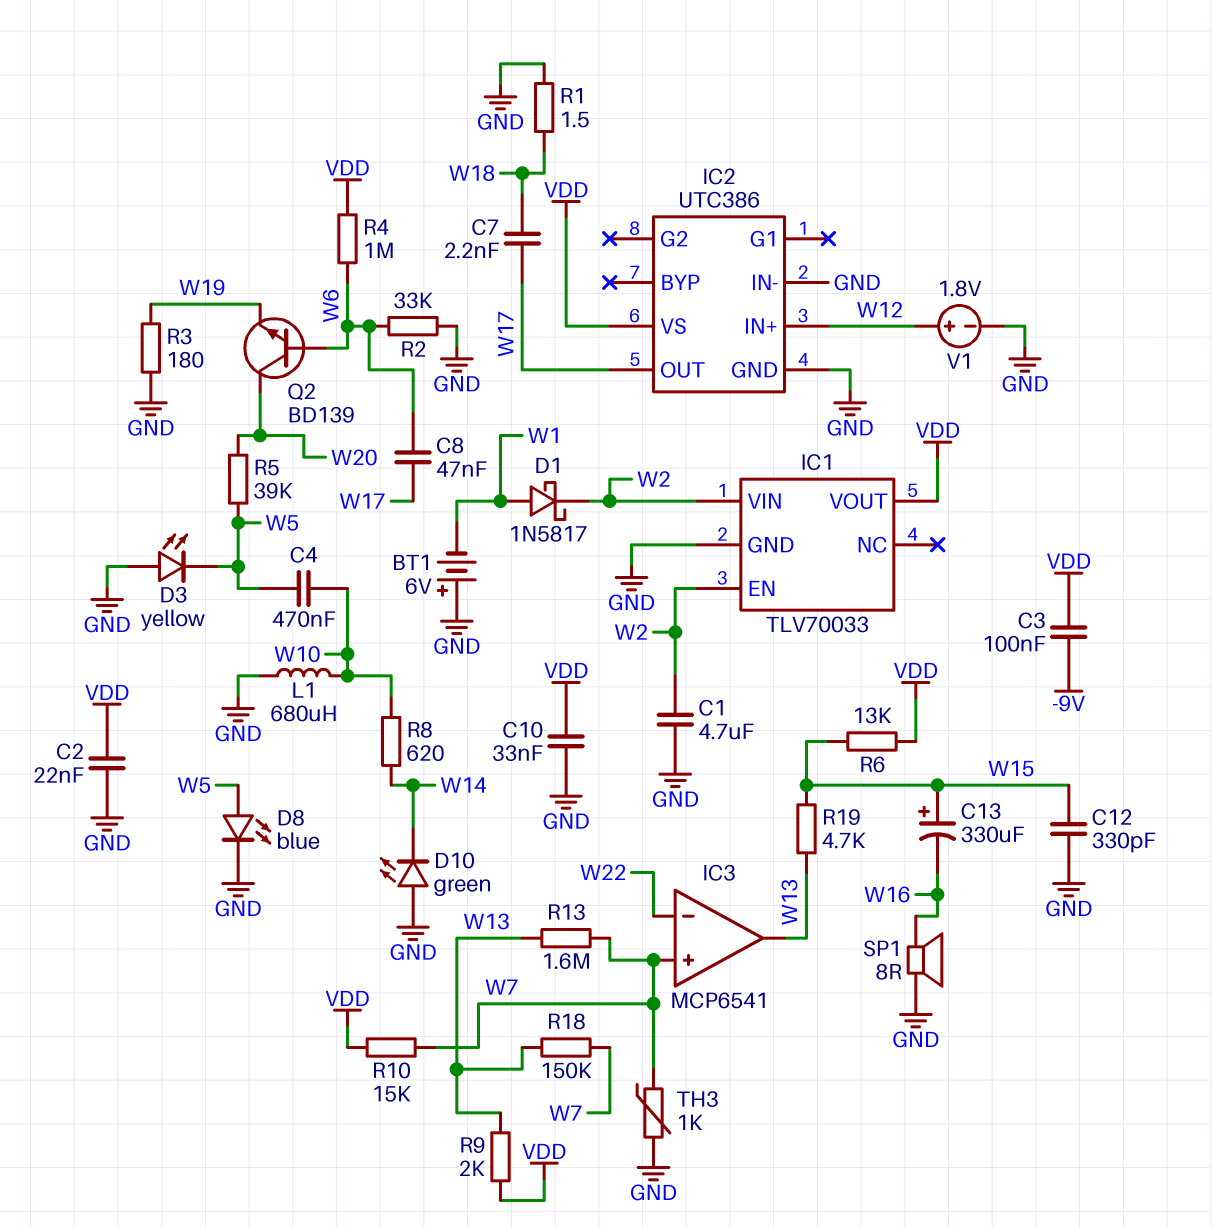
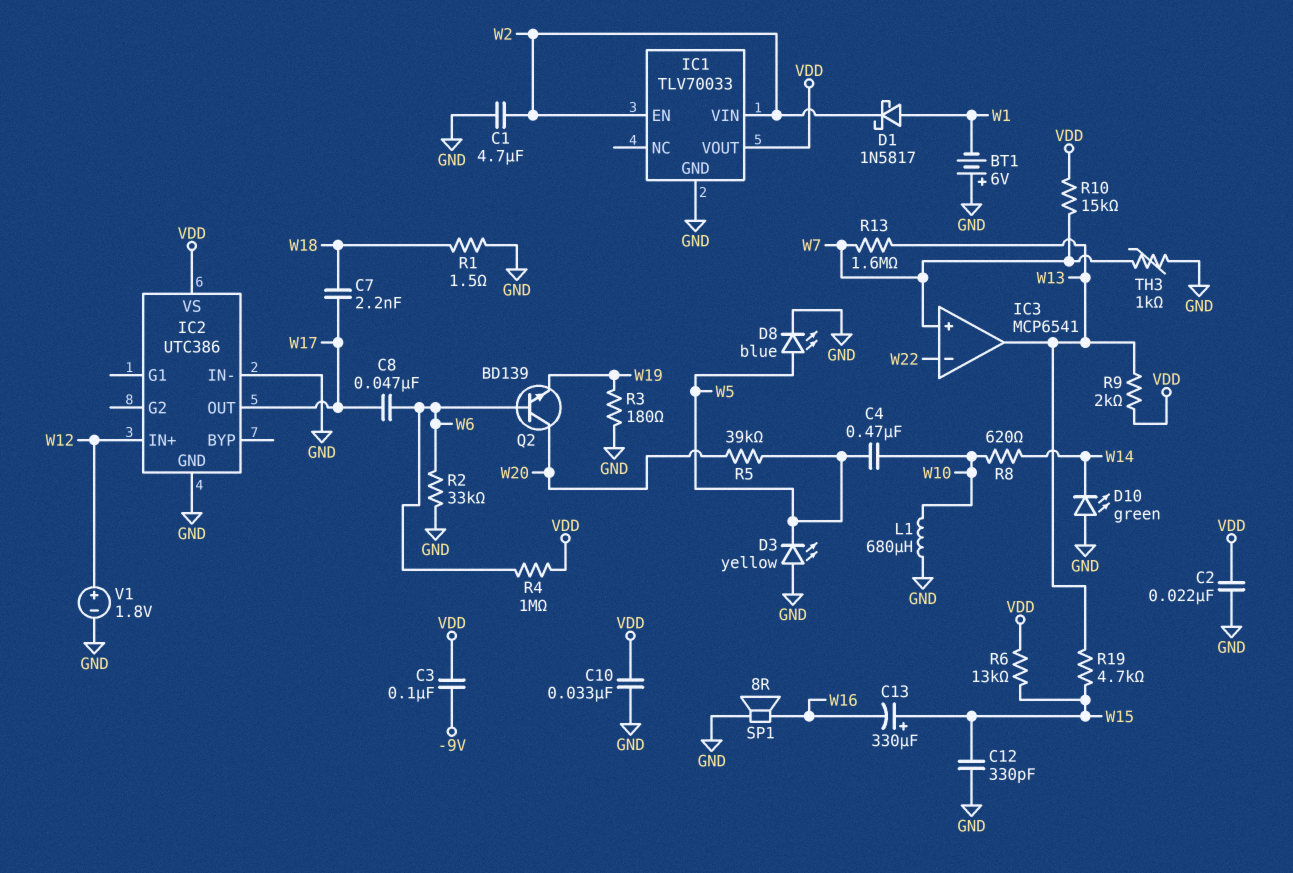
R18: 150k (W7, W13) -> none

